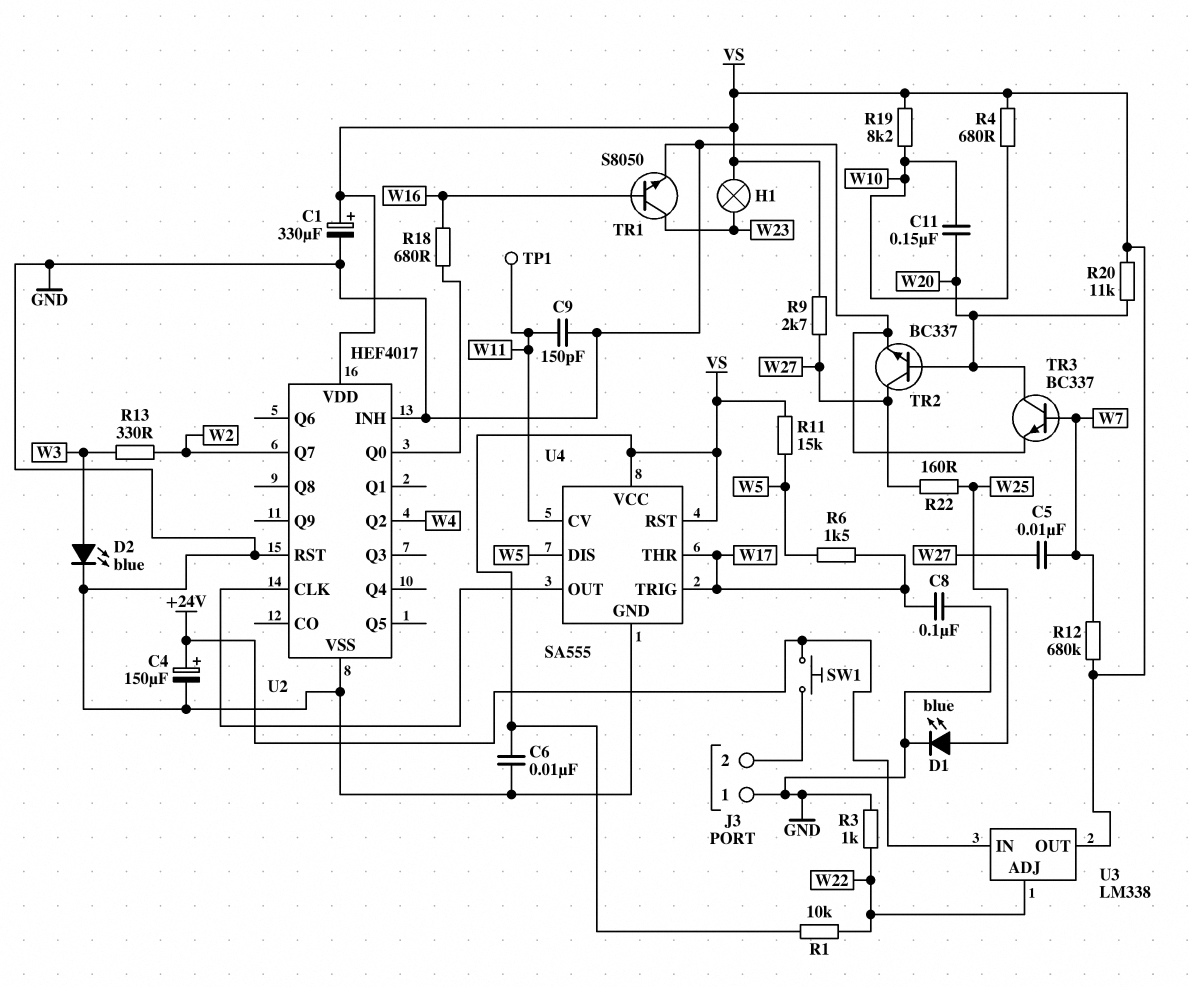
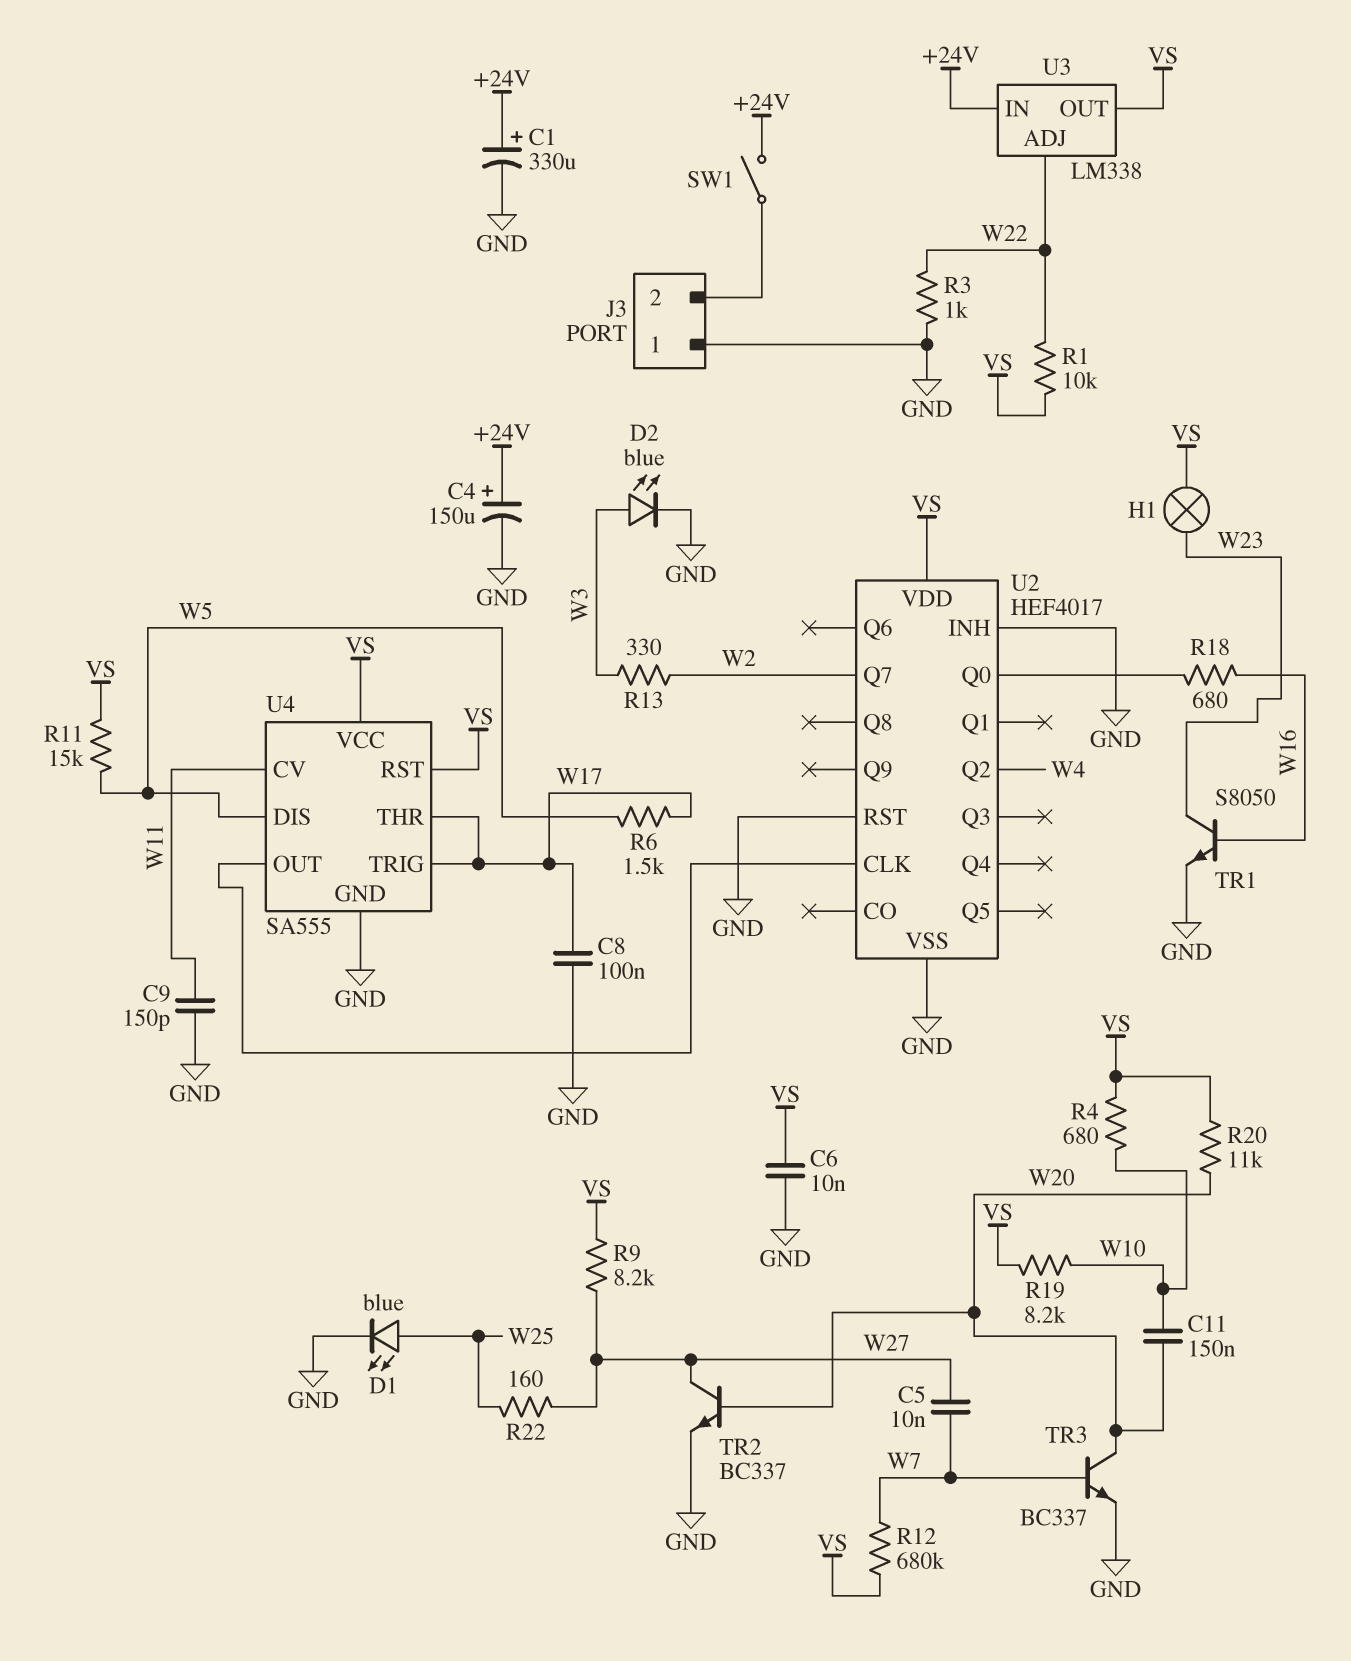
C1: 330uF (plus VS, minus GND) -> 330uF (plus +24V, minus GND)
R9: 2.7k (VS, W27) -> 8.2k (VS, W27)
SW1: button (+24V, J3/2) -> switch (+24V, J3/2)
TP1: test point (W11) -> none

